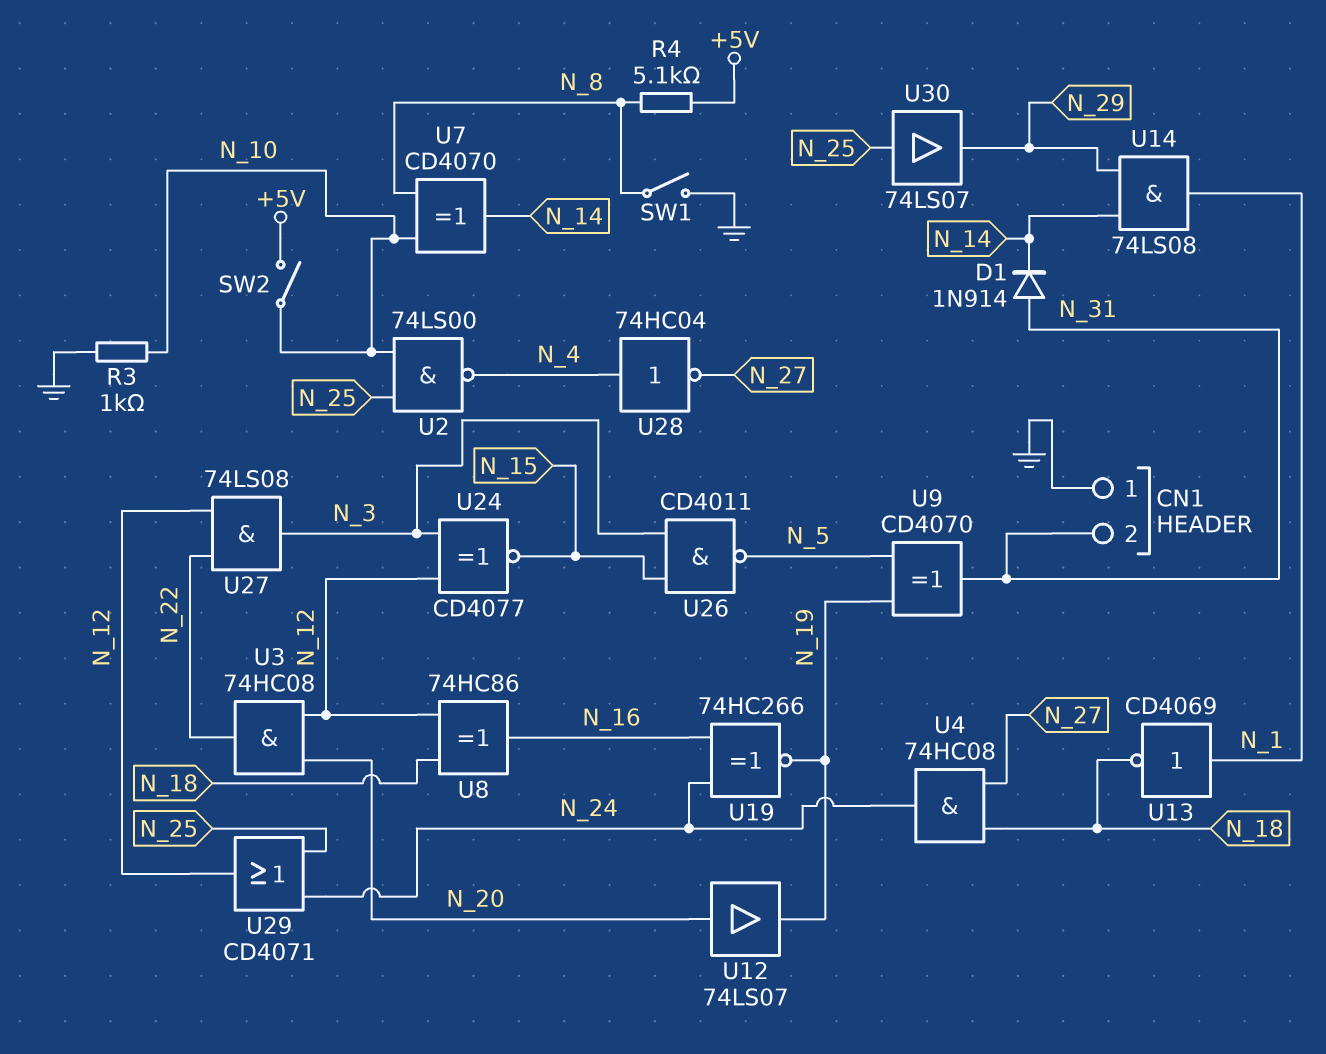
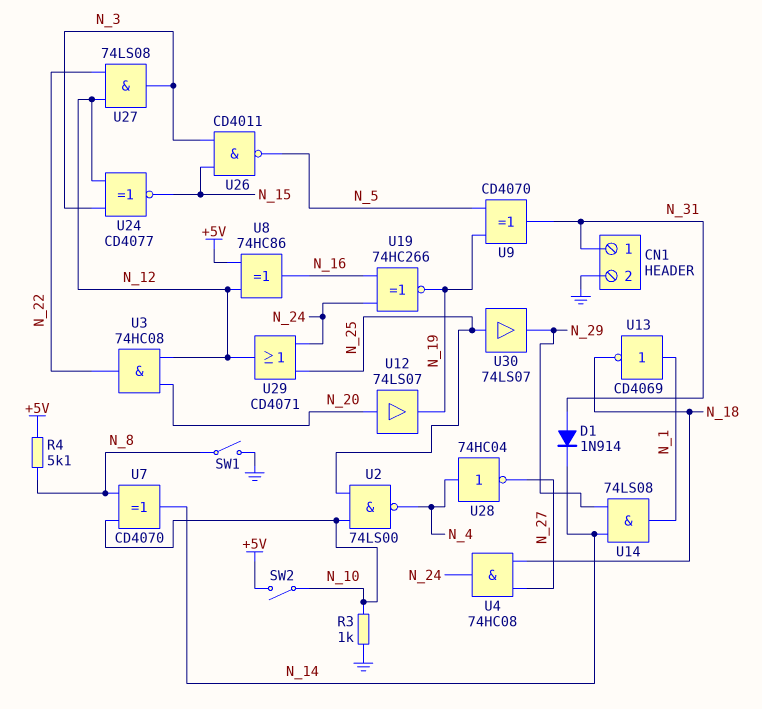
CN1 pin 1: GND -> N_31
CN1 pin 2: N_31 -> GND
U8: XOR 74HC86 (in N_12, in N_18, out N_16) -> XOR 74HC86 (in +5V, in N_12, out N_16)

